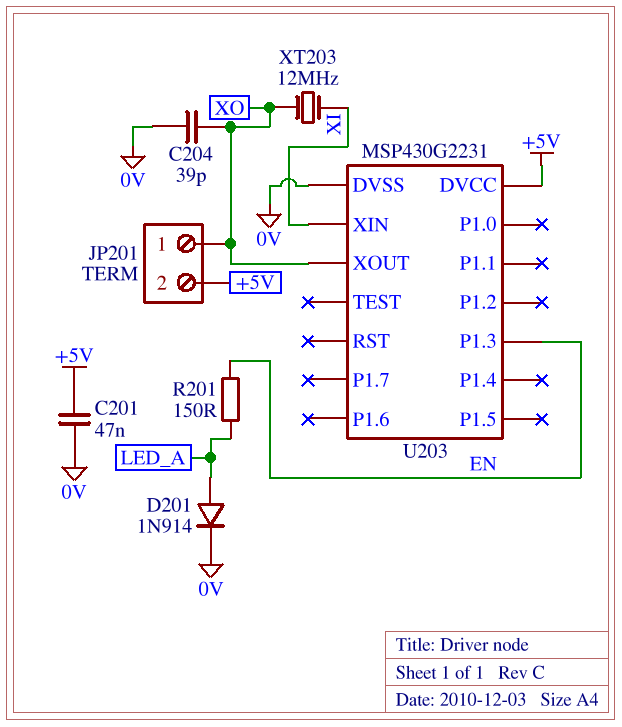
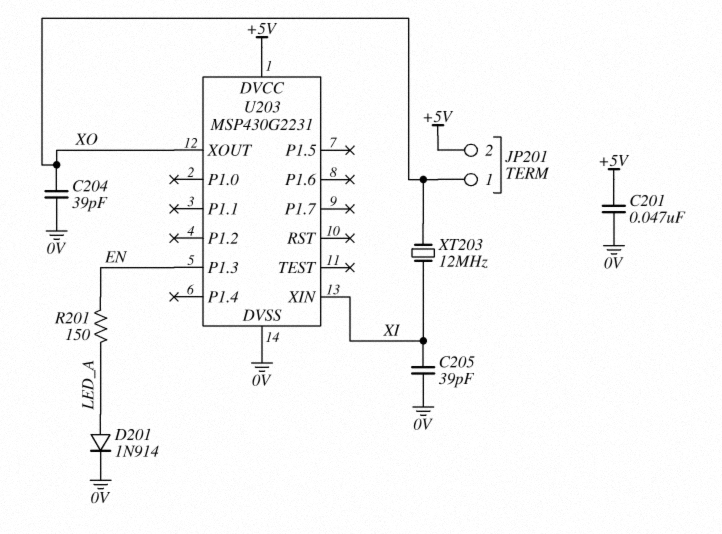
C205: none -> 39pF (0V, XI)

